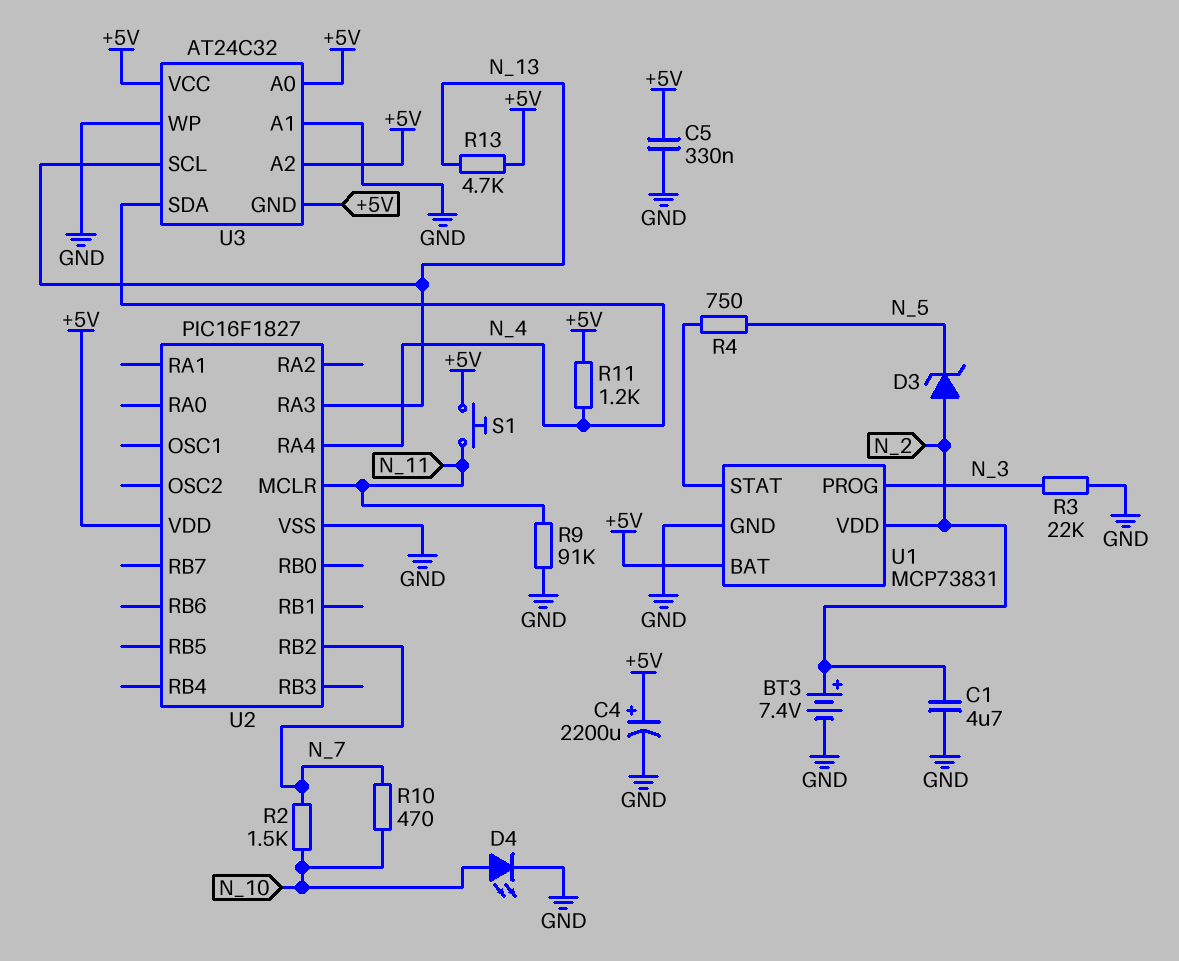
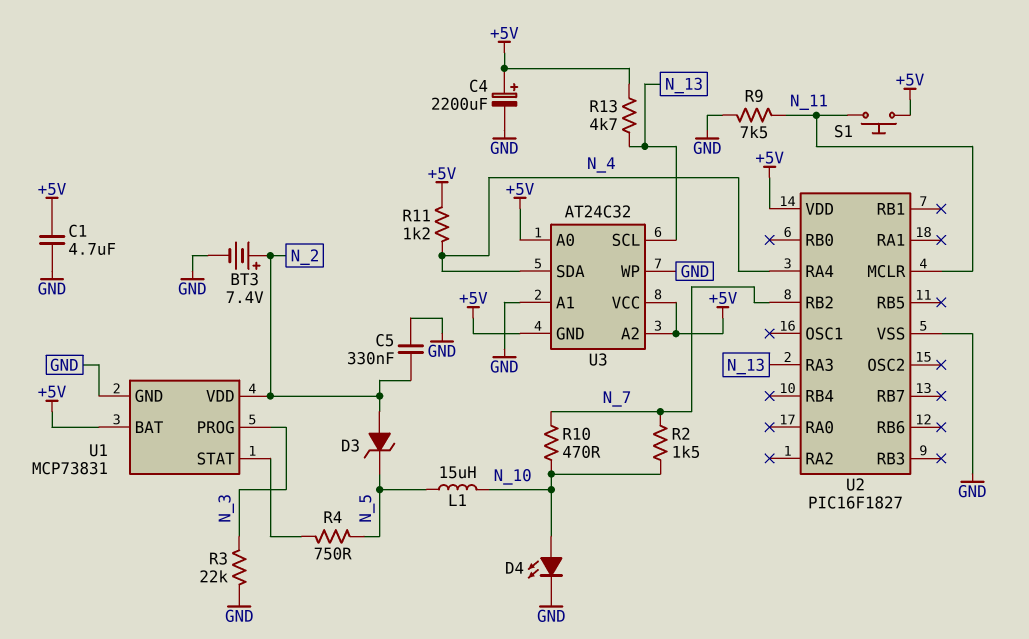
C1: 4.7uF (GND, N_2) -> 4.7uF (+5V, GND)
C5: 330nF (+5V, GND) -> 330nF (GND, N_2)
L1: none -> 15uH (N_5, N_10)
R9: 91k (GND, N_11) -> 7.5k (GND, N_11)

